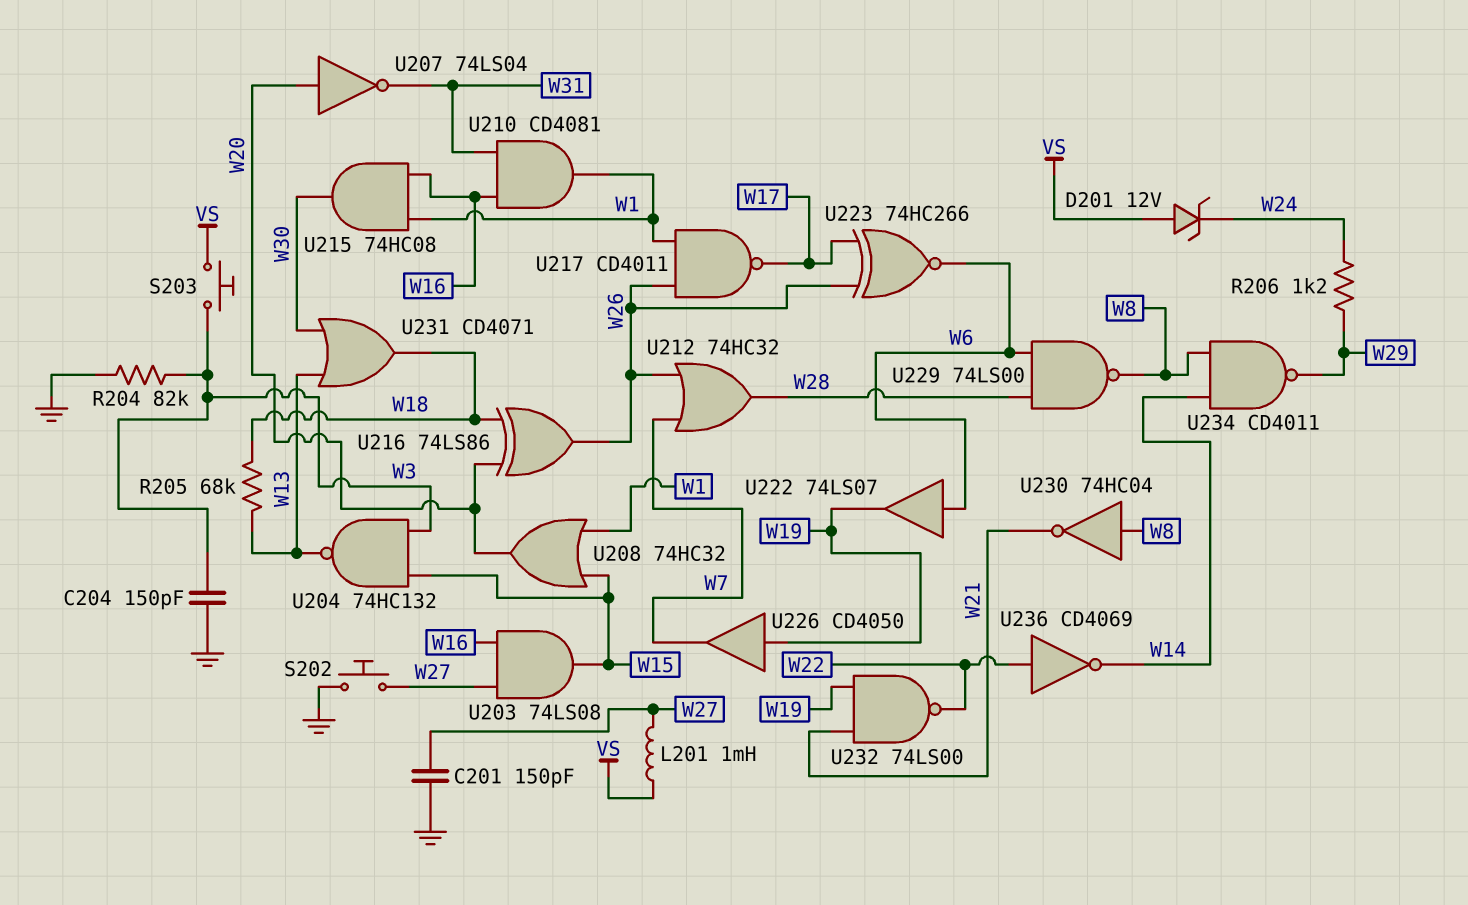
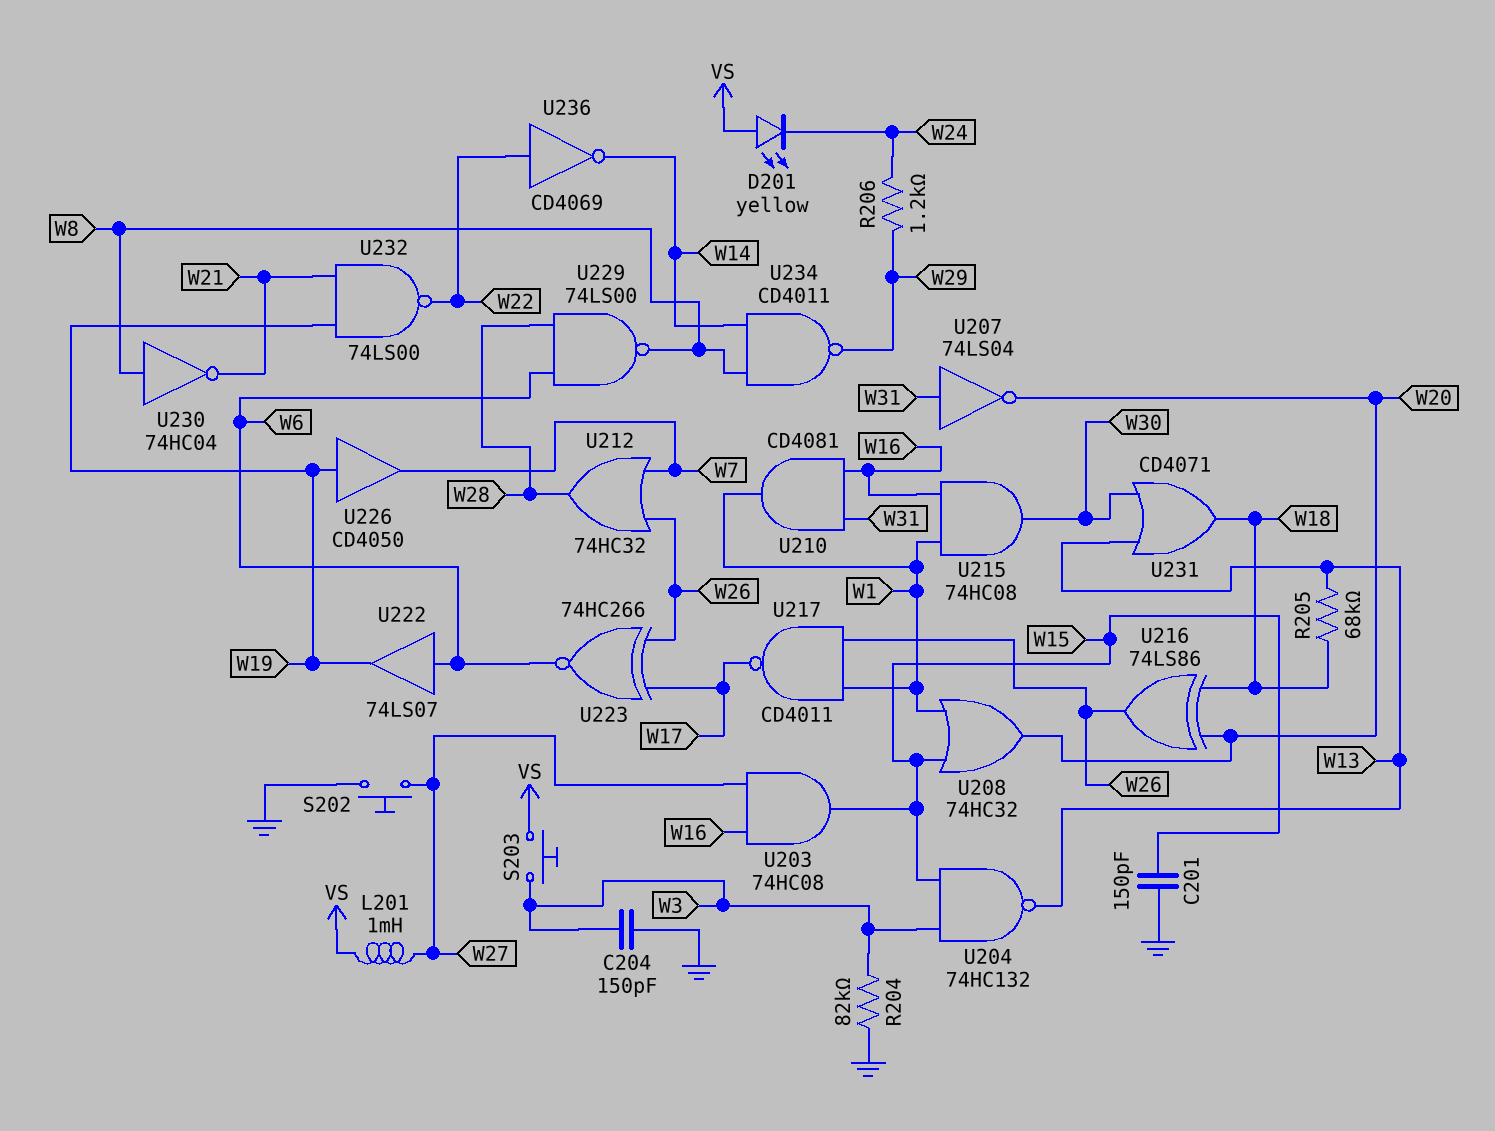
C201: 150pF (GND, W27) -> 150pF (GND, W15)
D201: zener 12V (A VS, K W24) -> LED yellow (A VS, K W24)
U203: AND 74LS08 (in W16, in W27, out W15) -> AND 74HC08 (in W16, in W27, out W15)
U207: NOT 74LS04 (in W20, out W31) -> NOT 74LS04 (in W31, out W20)

